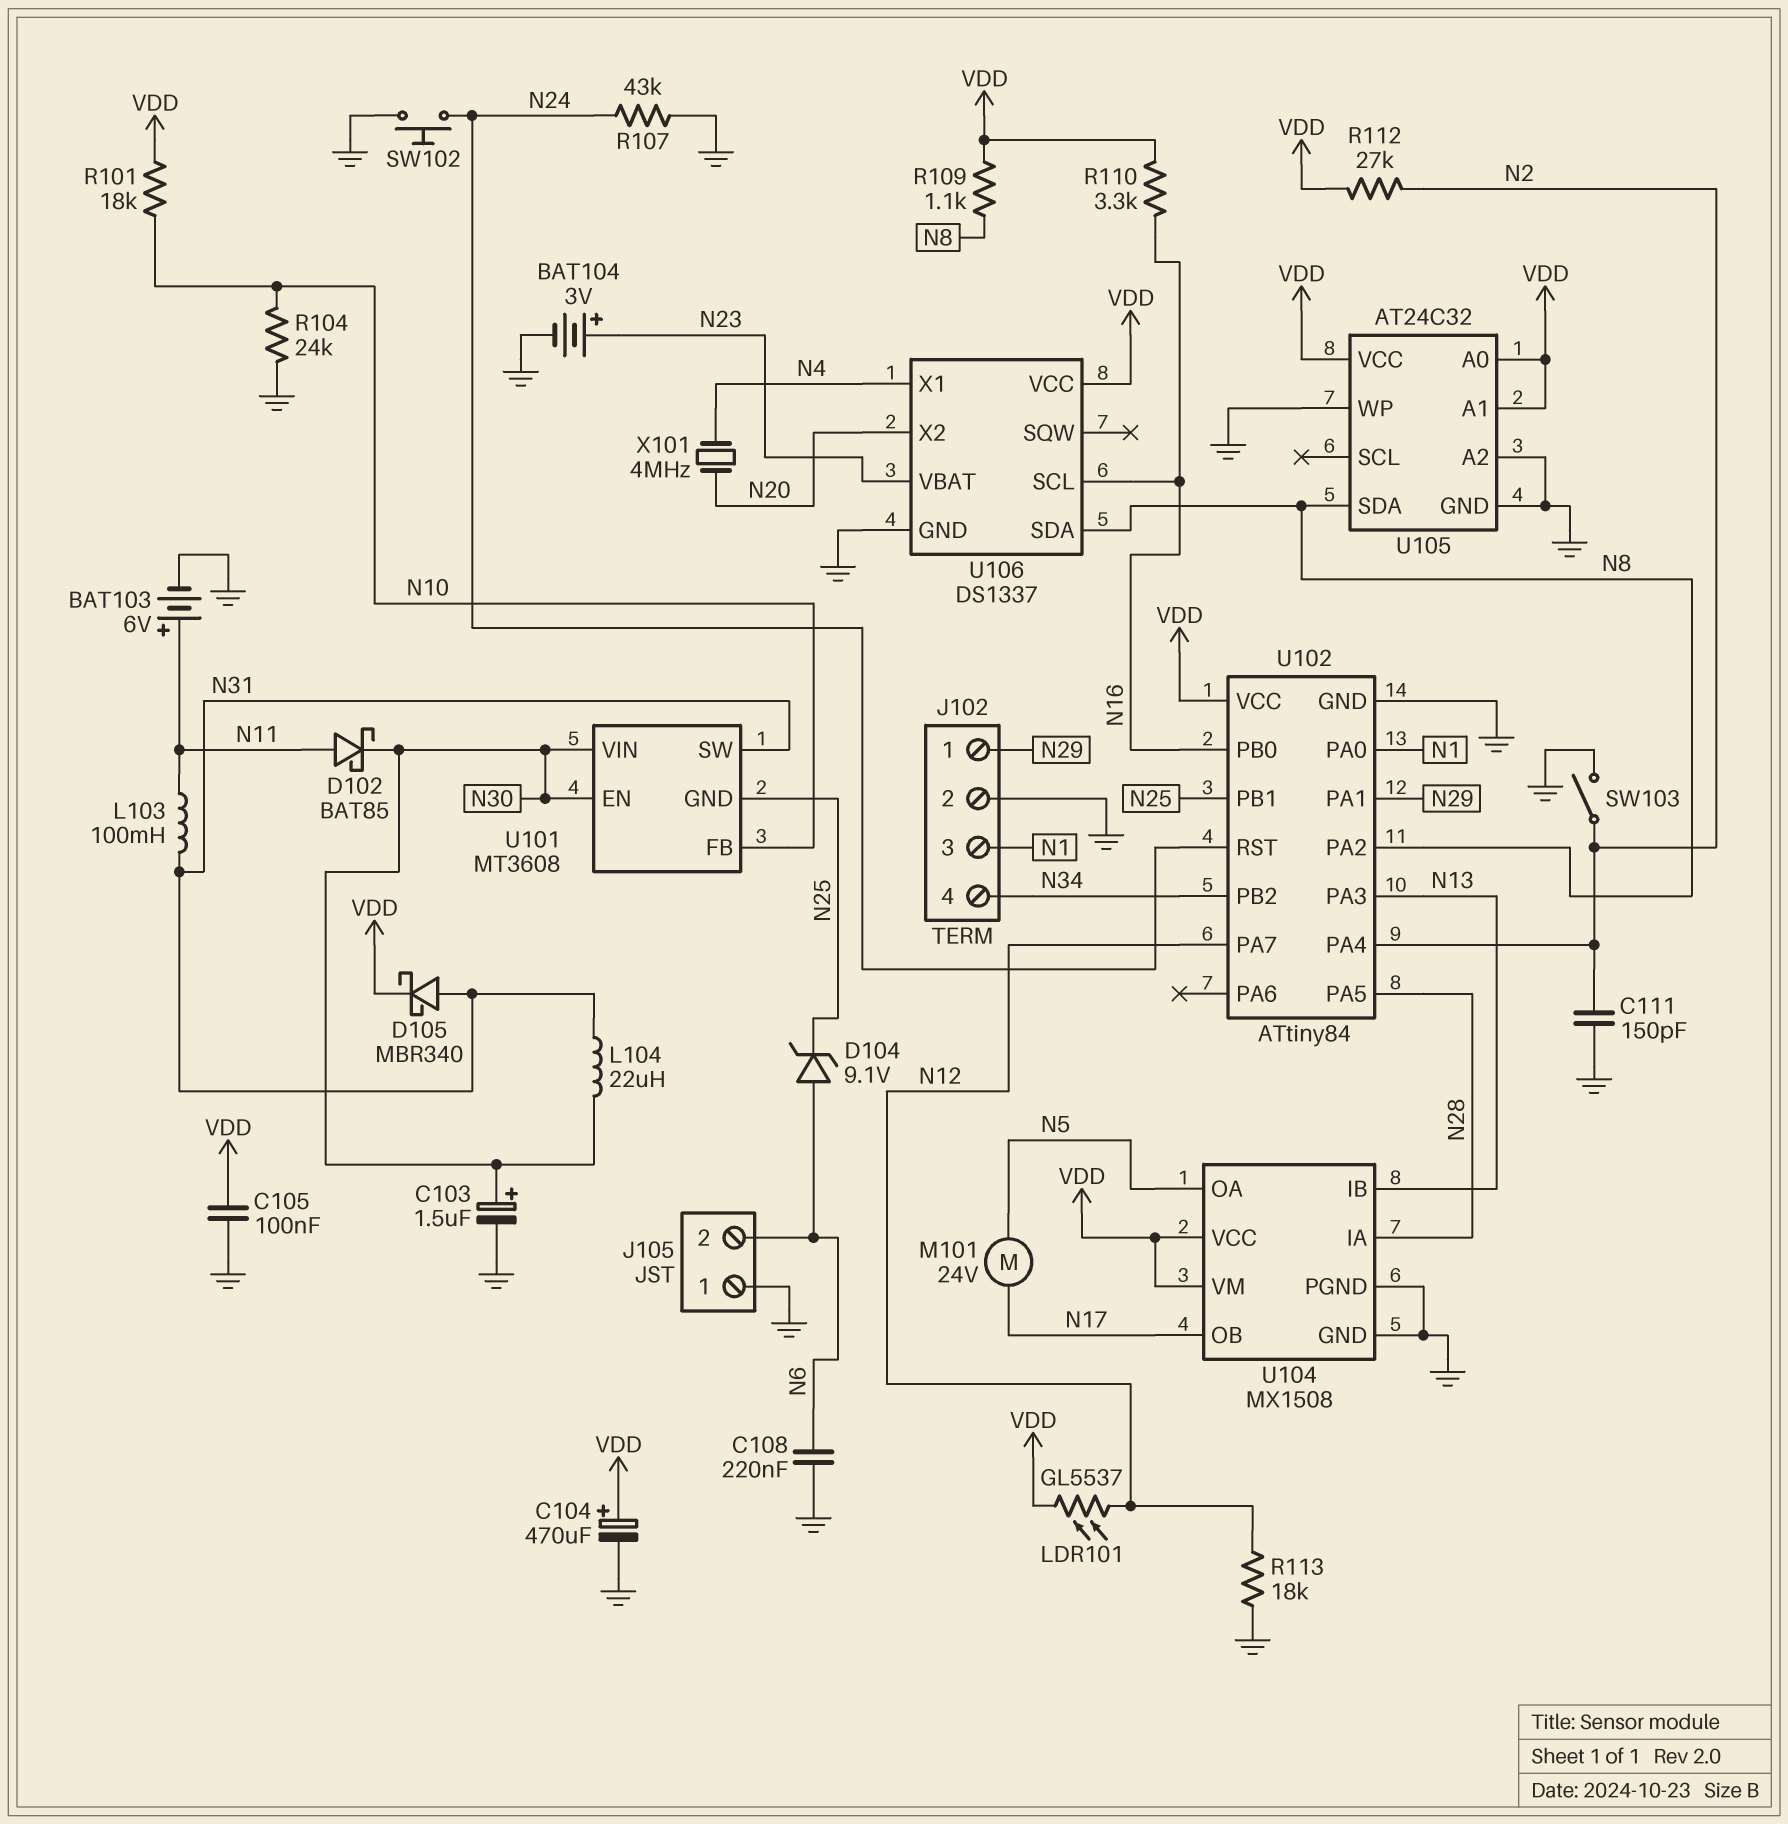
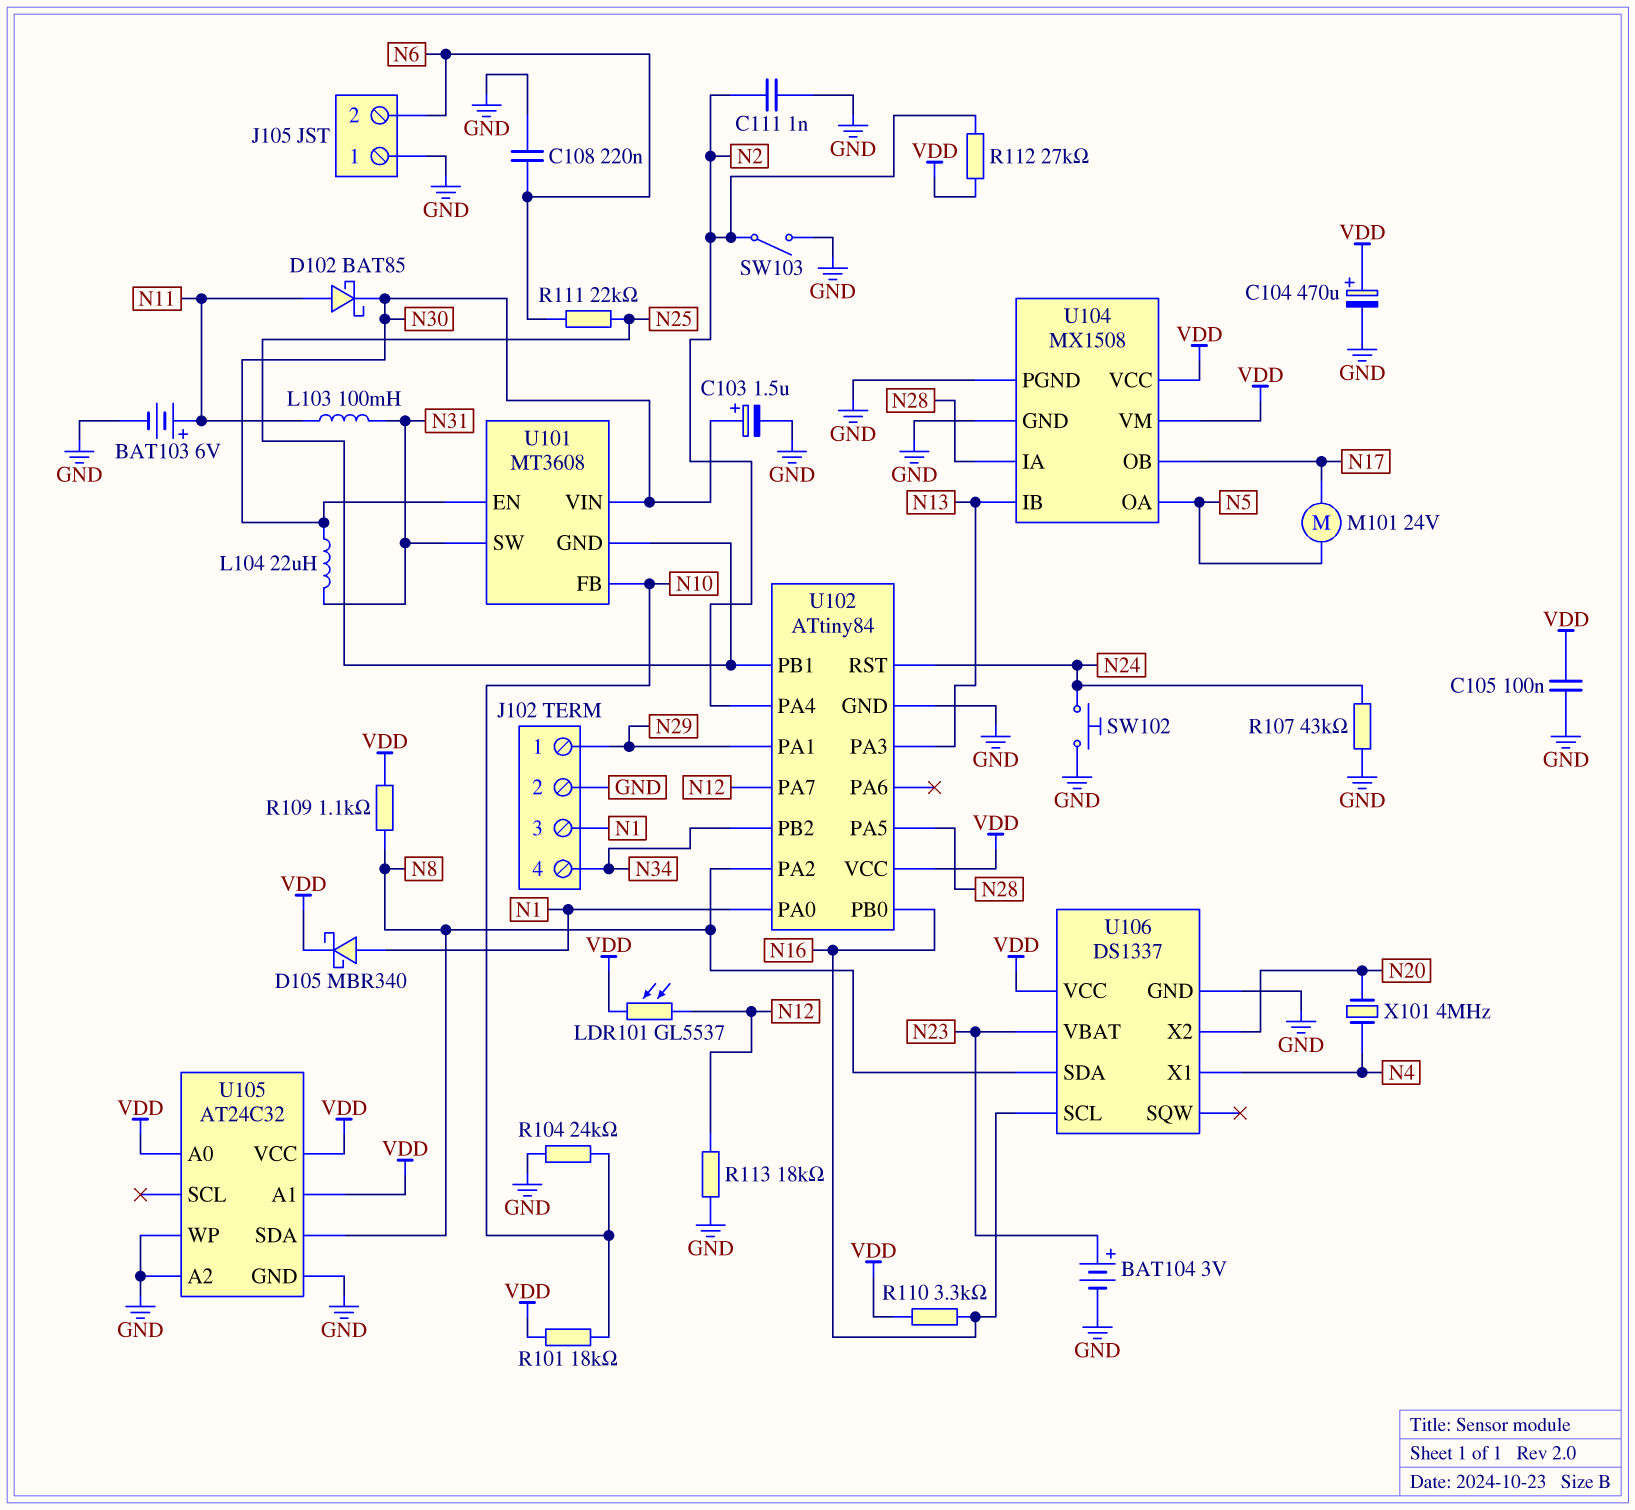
C111: 150pF (GND, N2) -> 1nF (GND, N2)
D104: zener 9.1V (A N6, K N25) -> none
D105: schottky MBR340 (A N31, K VDD) -> schottky MBR340 (A N1, K VDD)
R111: none -> 22k (N6, N25)

